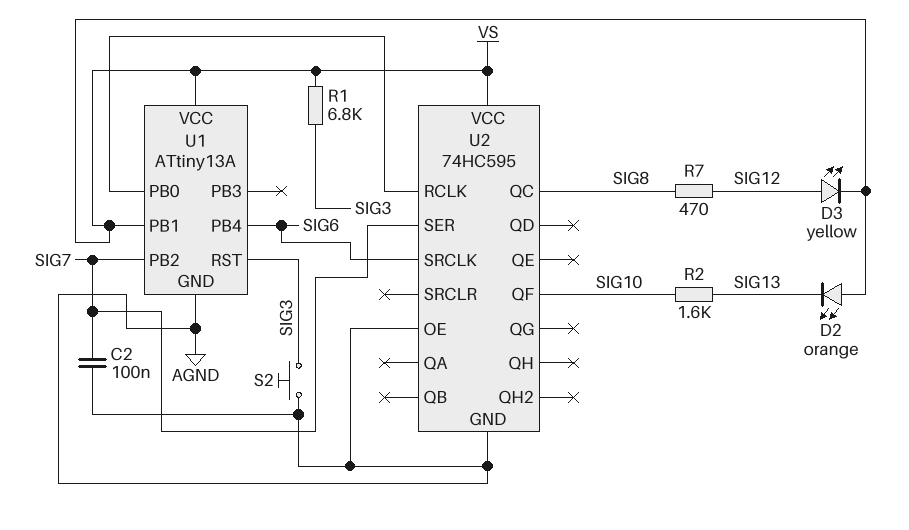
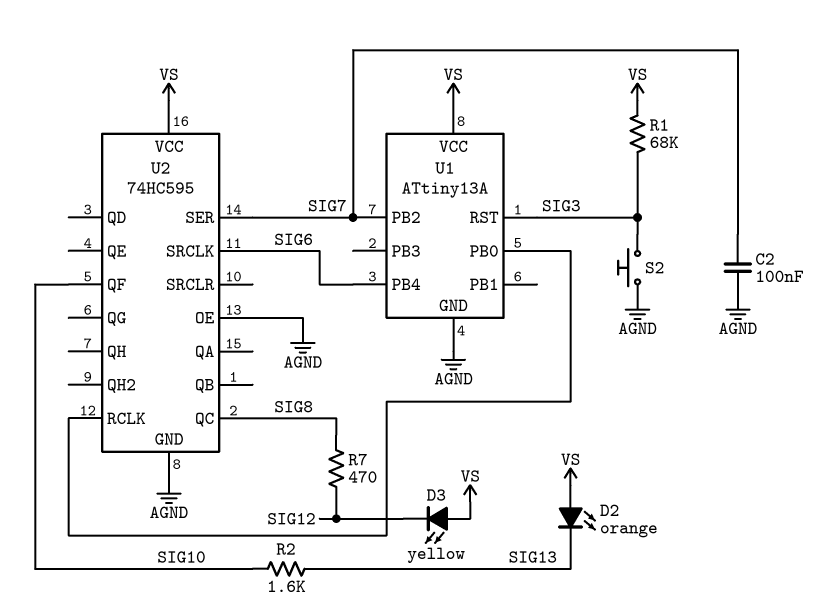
D3: LED yellow (A SIG12, K VS) -> LED yellow (A VS, K SIG12)
R1: 6.8k (SIG3, VS) -> 68k (SIG3, VS)
U1 pin PB1: VS -> none

